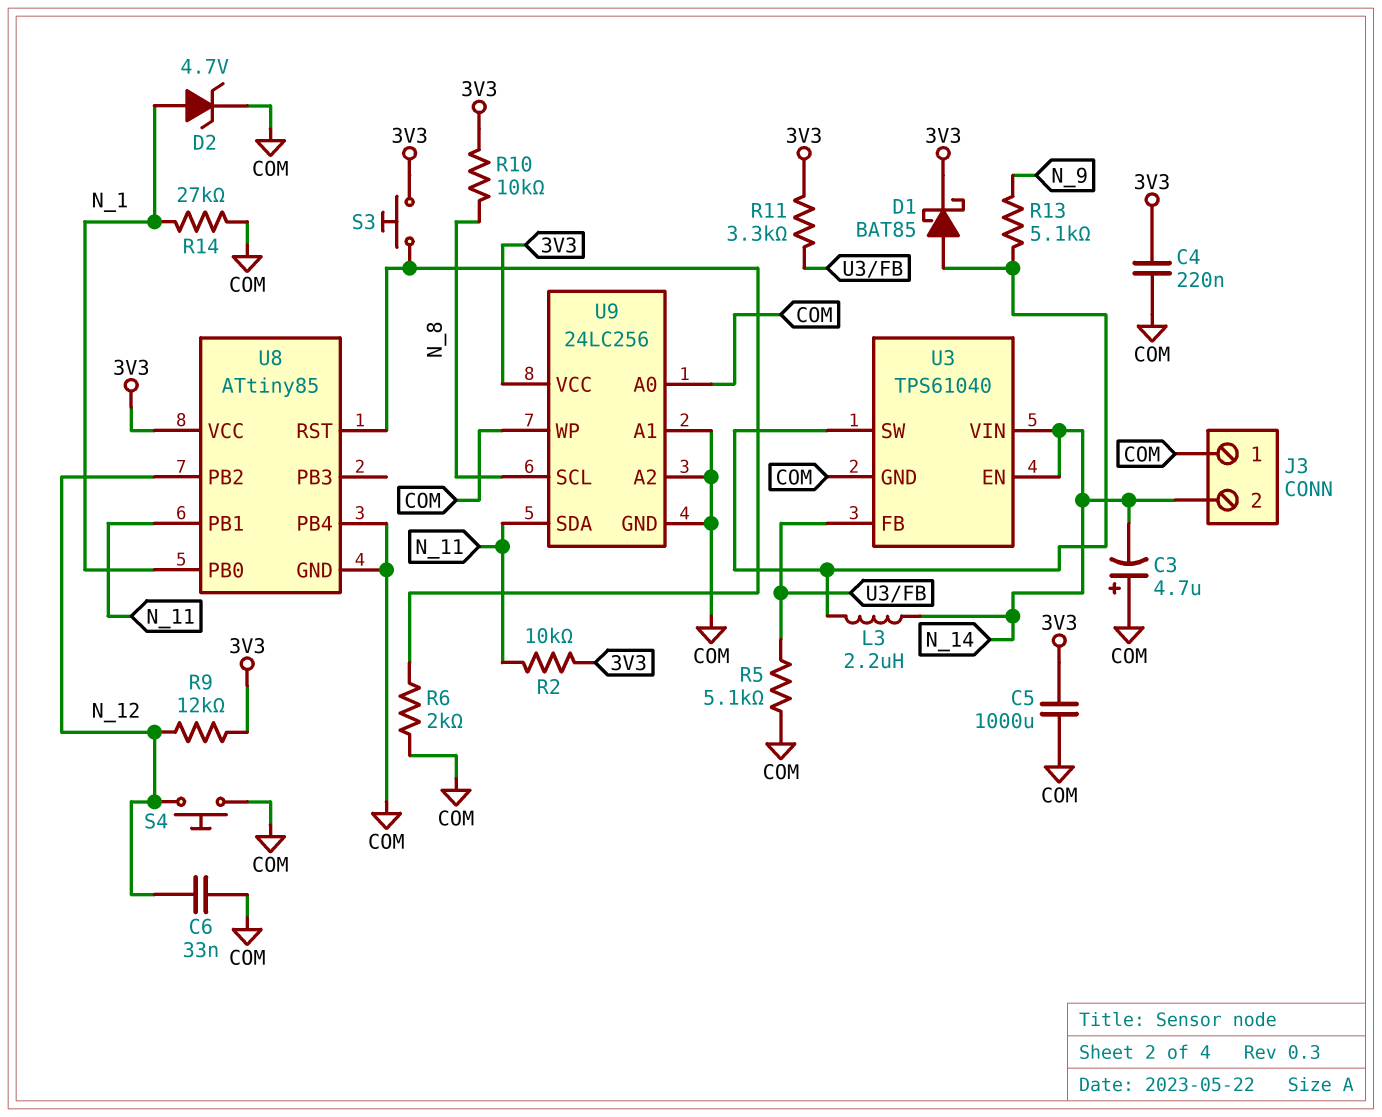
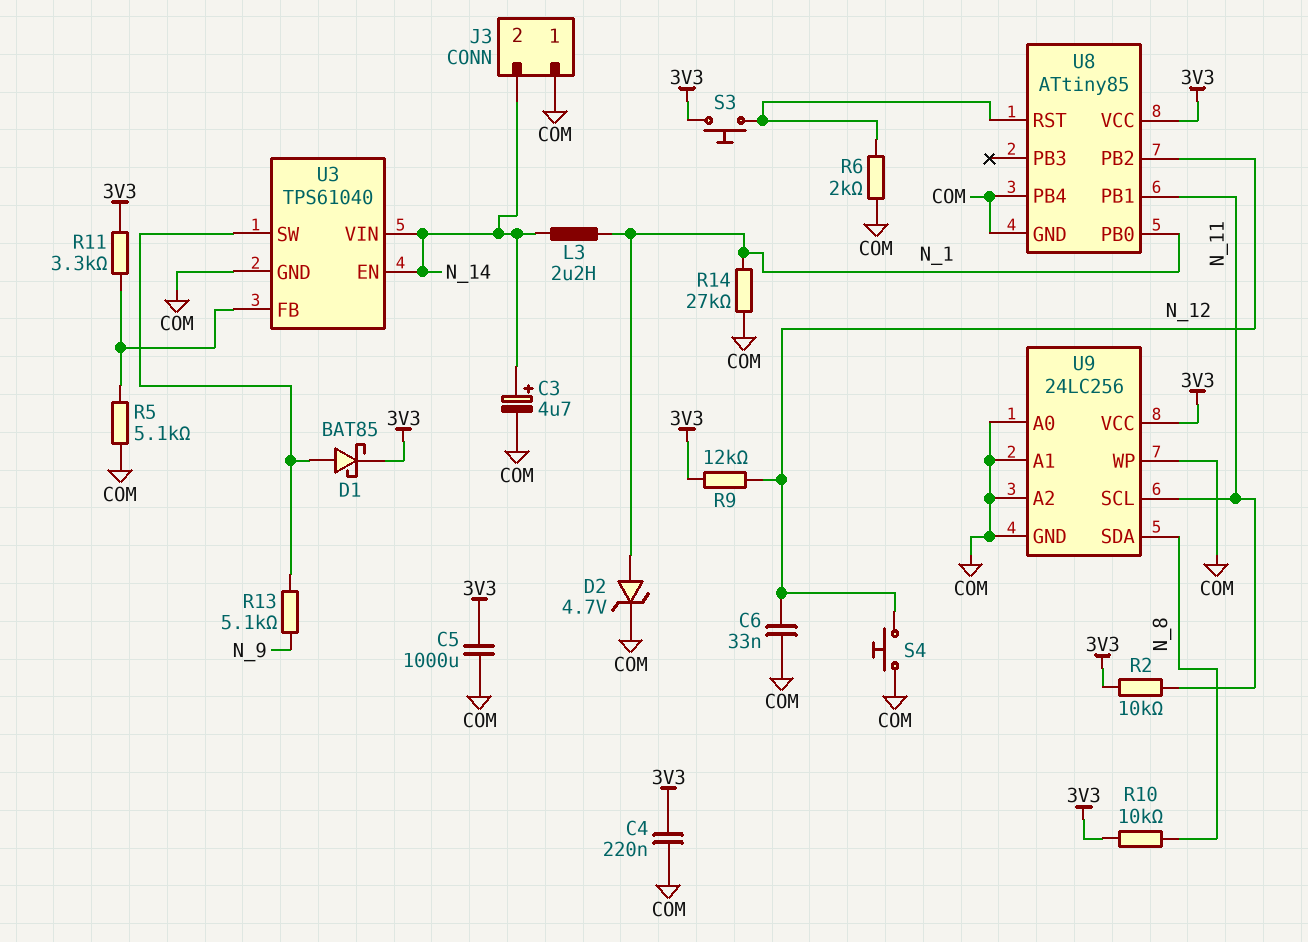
C3: 4.7uF (plus COM, minus N_14) -> 4.7uF (plus N_14, minus COM)
L3: 2.2uH (N_14, U3/SW) -> 2.2uH (N_1, N_14)
U9 pin SCL: N_8 -> N_11
U9 pin SDA: N_11 -> N_8

